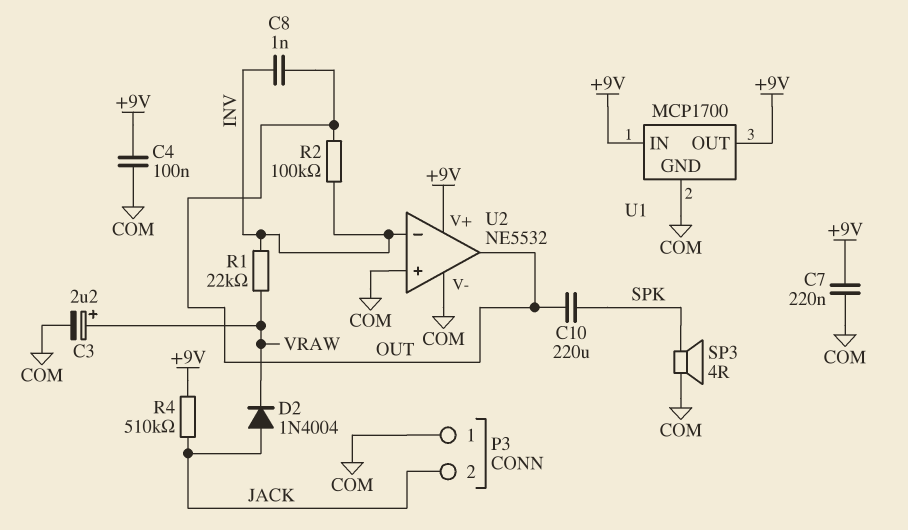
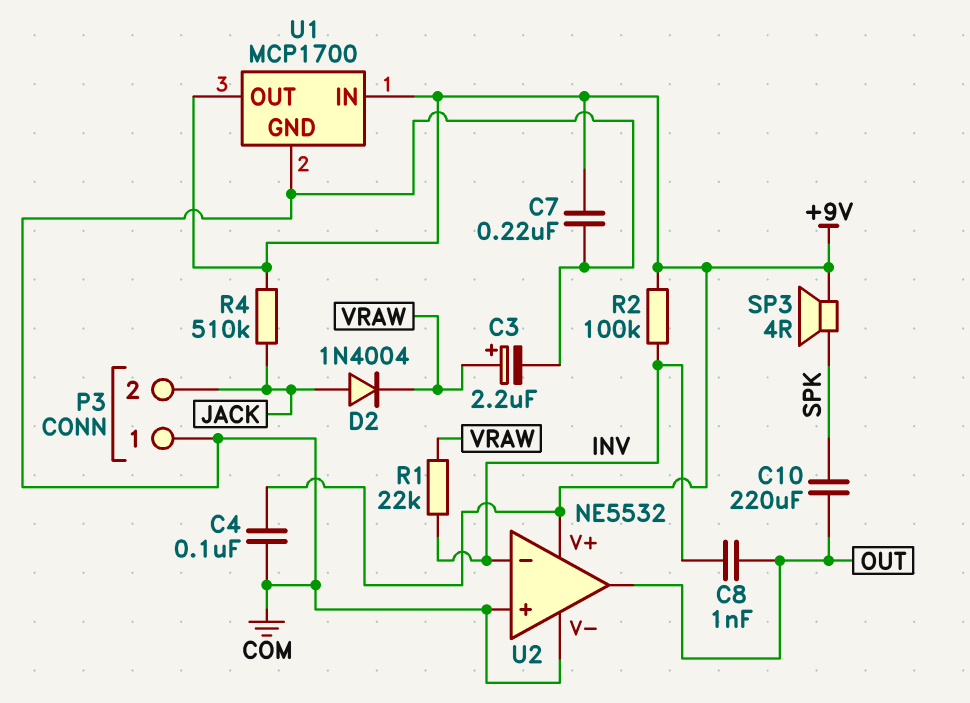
R2: 100k (INV, OUT) -> 100k (+9V, INV)
SP3: speaker 4R (COM, SPK) -> speaker 4R (+9V, SPK)

